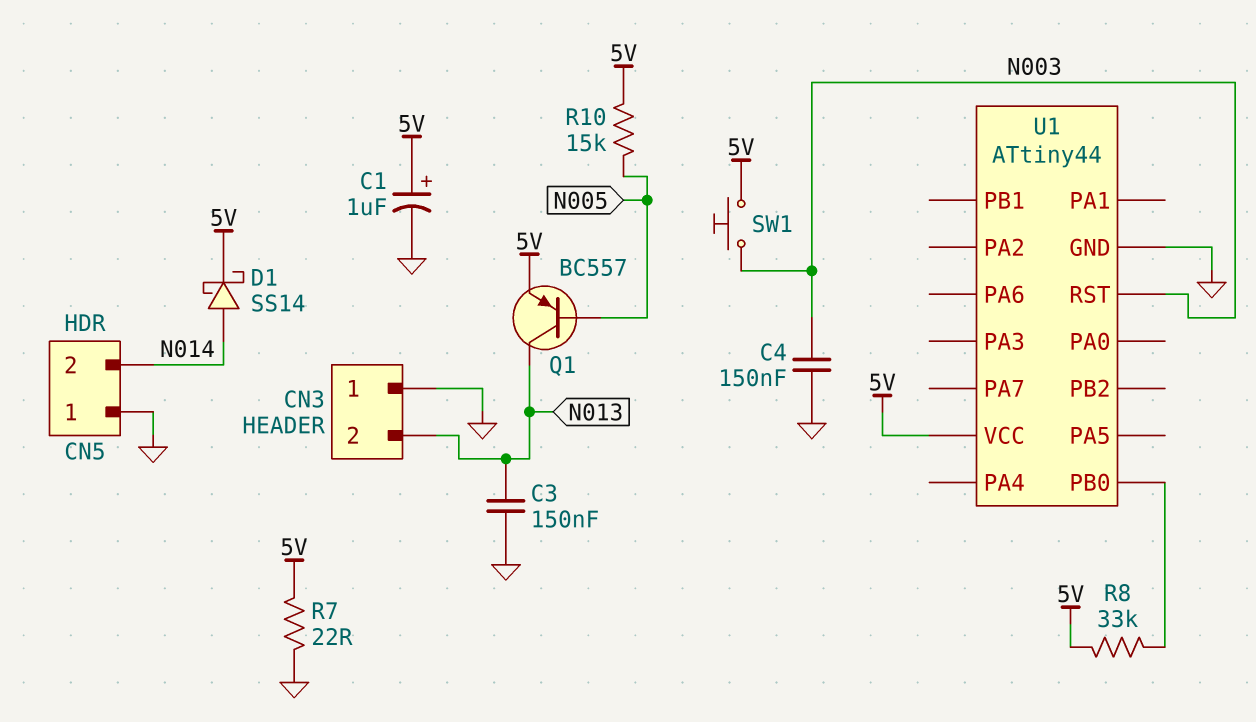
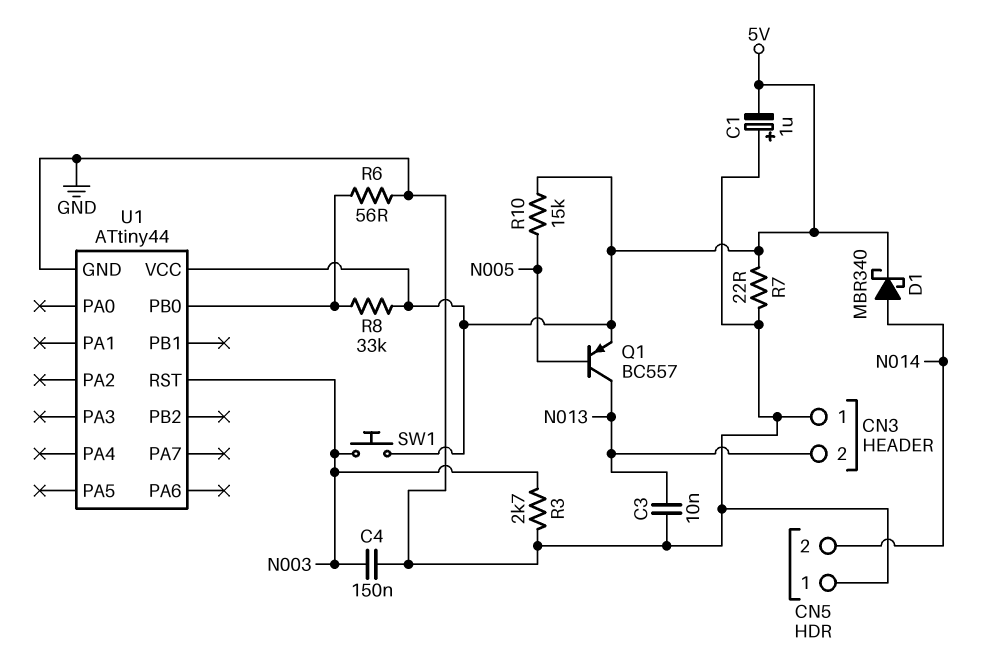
C1: 1uF (plus 5V, minus GND) -> 1uF (plus GND, minus 5V)
C3: 150nF (GND, N013) -> 10nF (GND, N013)
D1: schottky SS14 (A N014, K 5V) -> schottky MBR340 (A N014, K 5V)
R3: none -> 2.7k (GND, N003)
R6: none -> 56 (GND, U1/PB0)

